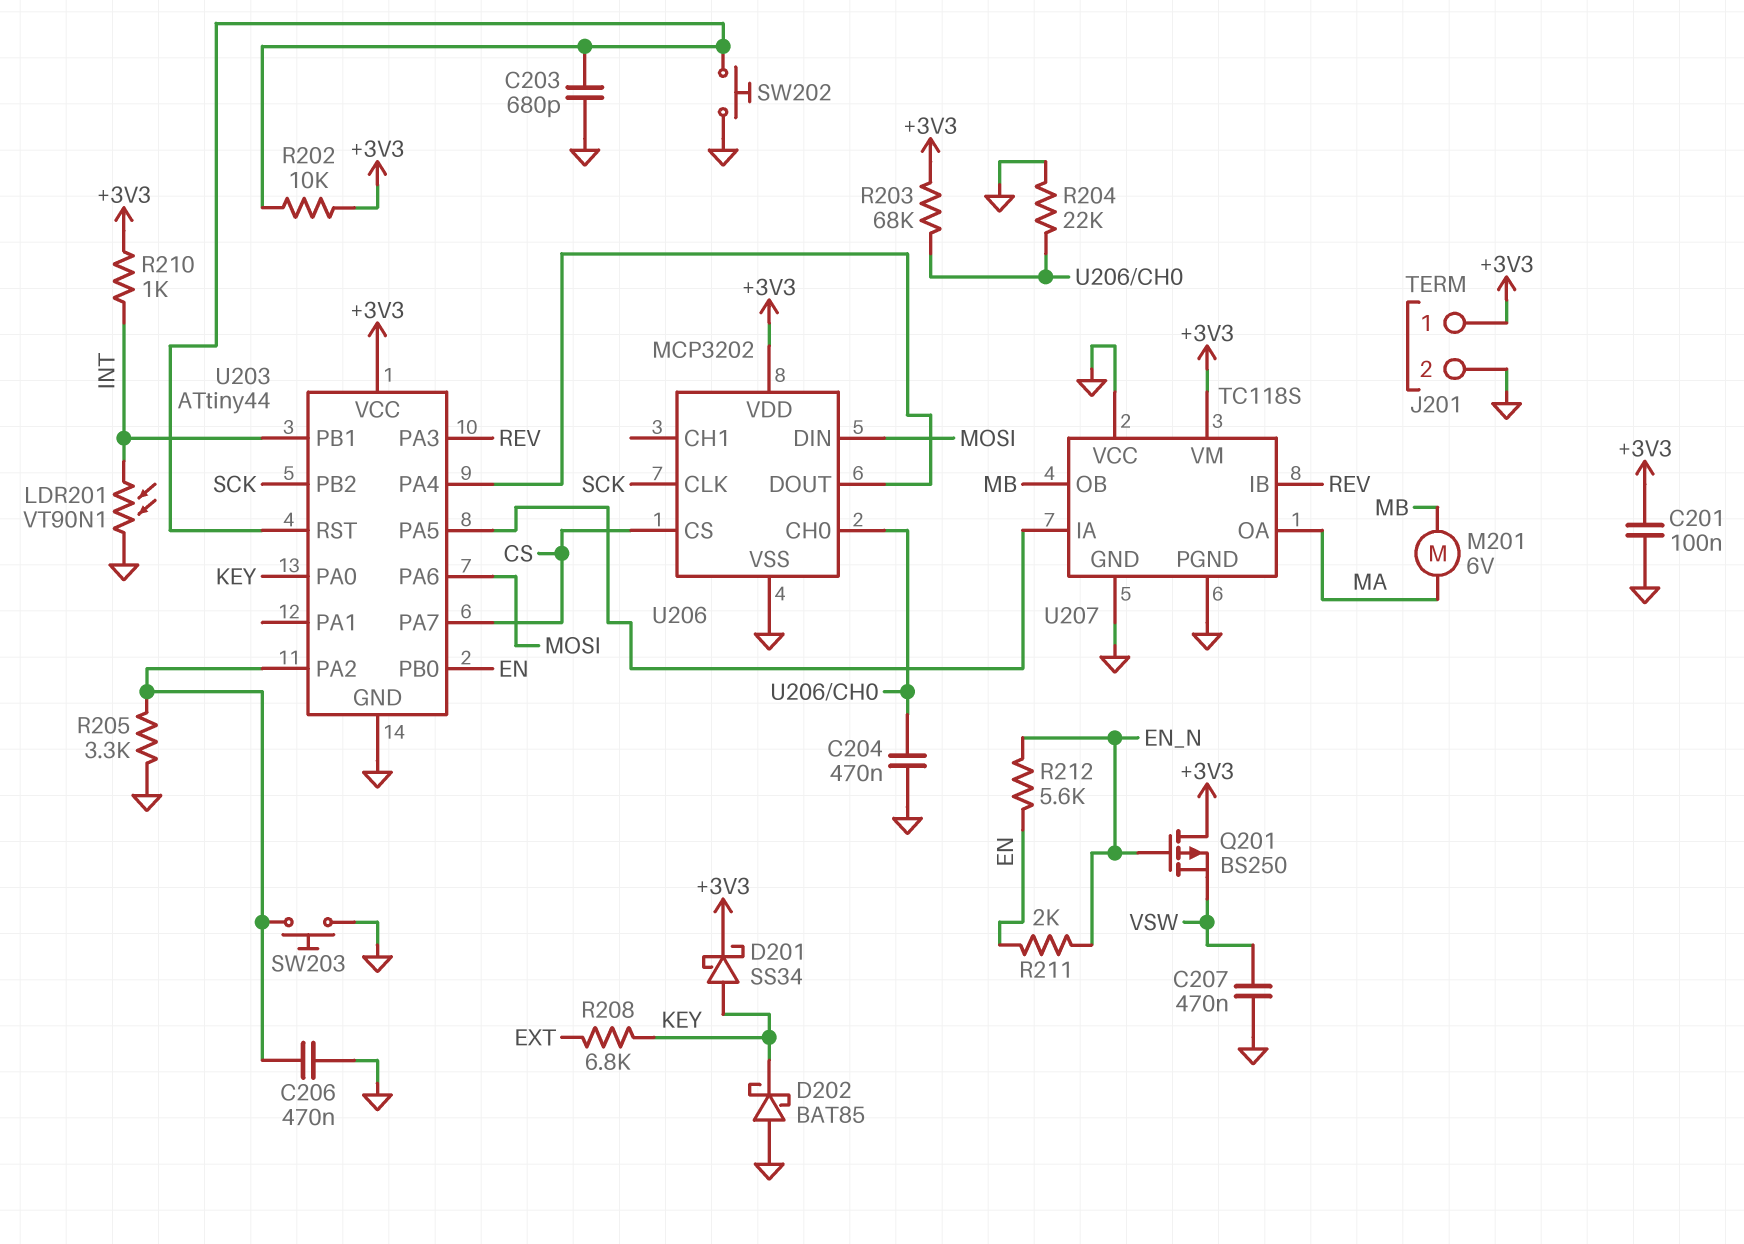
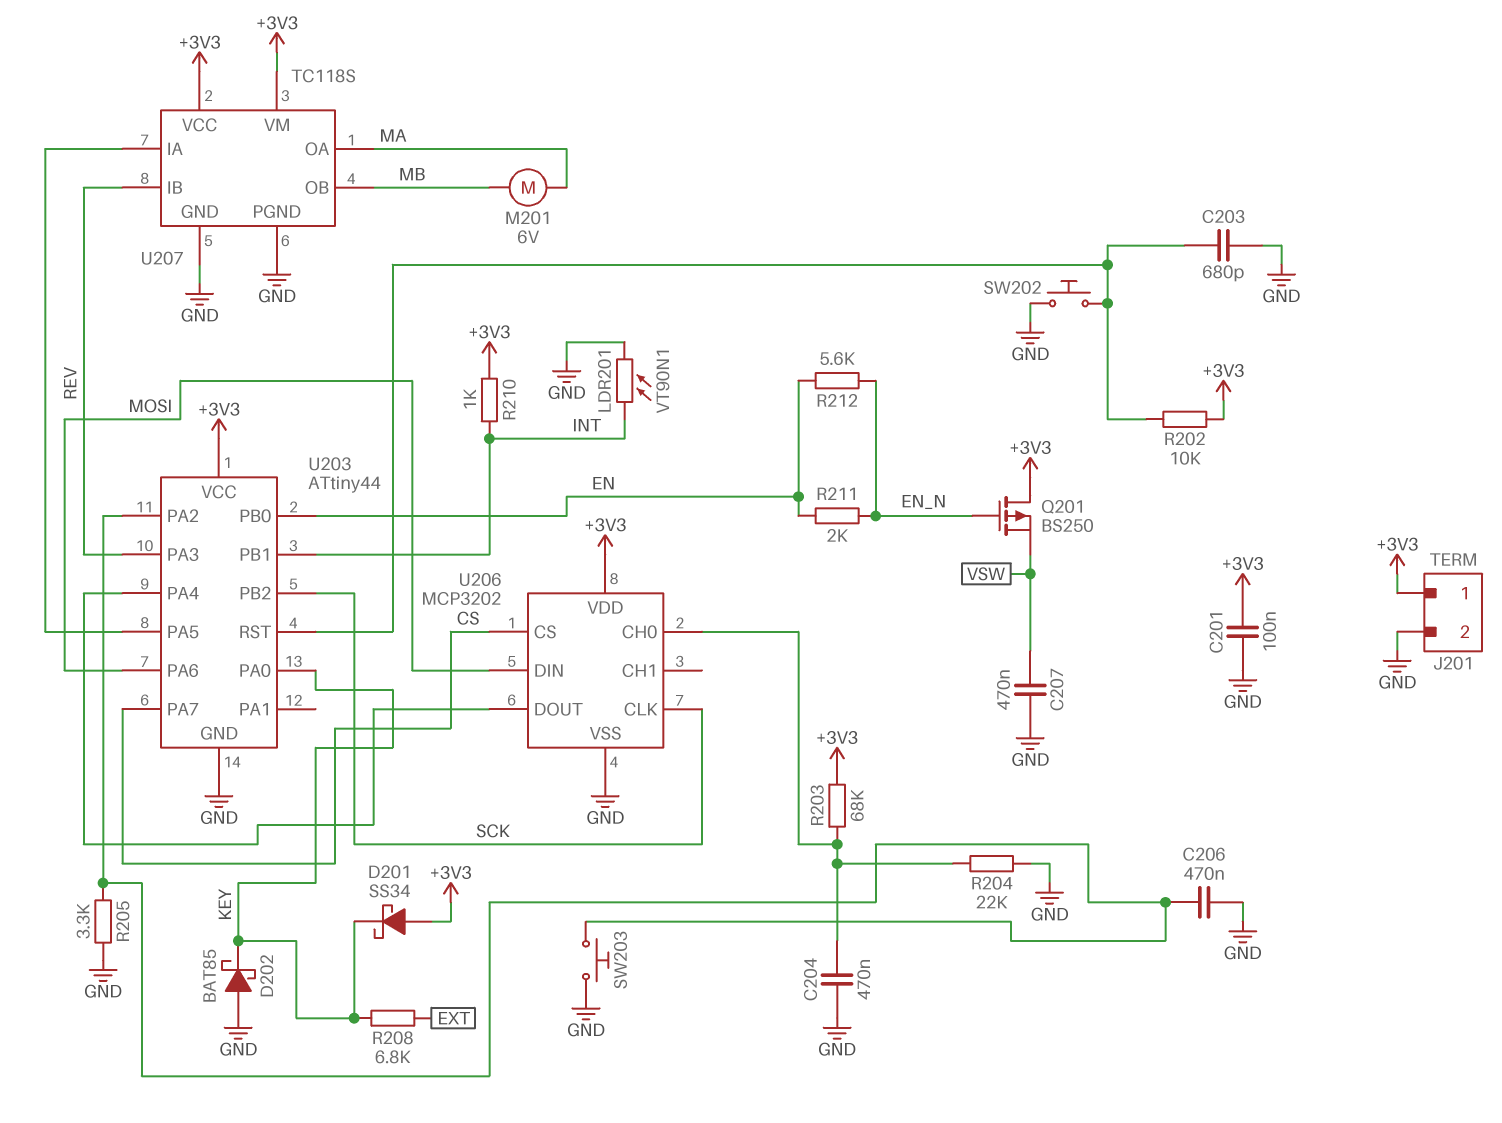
D201: schottky SS34 (A KEY, K +3V3) -> schottky SS34 (A +3V3, K KEY)
U207 pin VCC: GND -> +3V3

